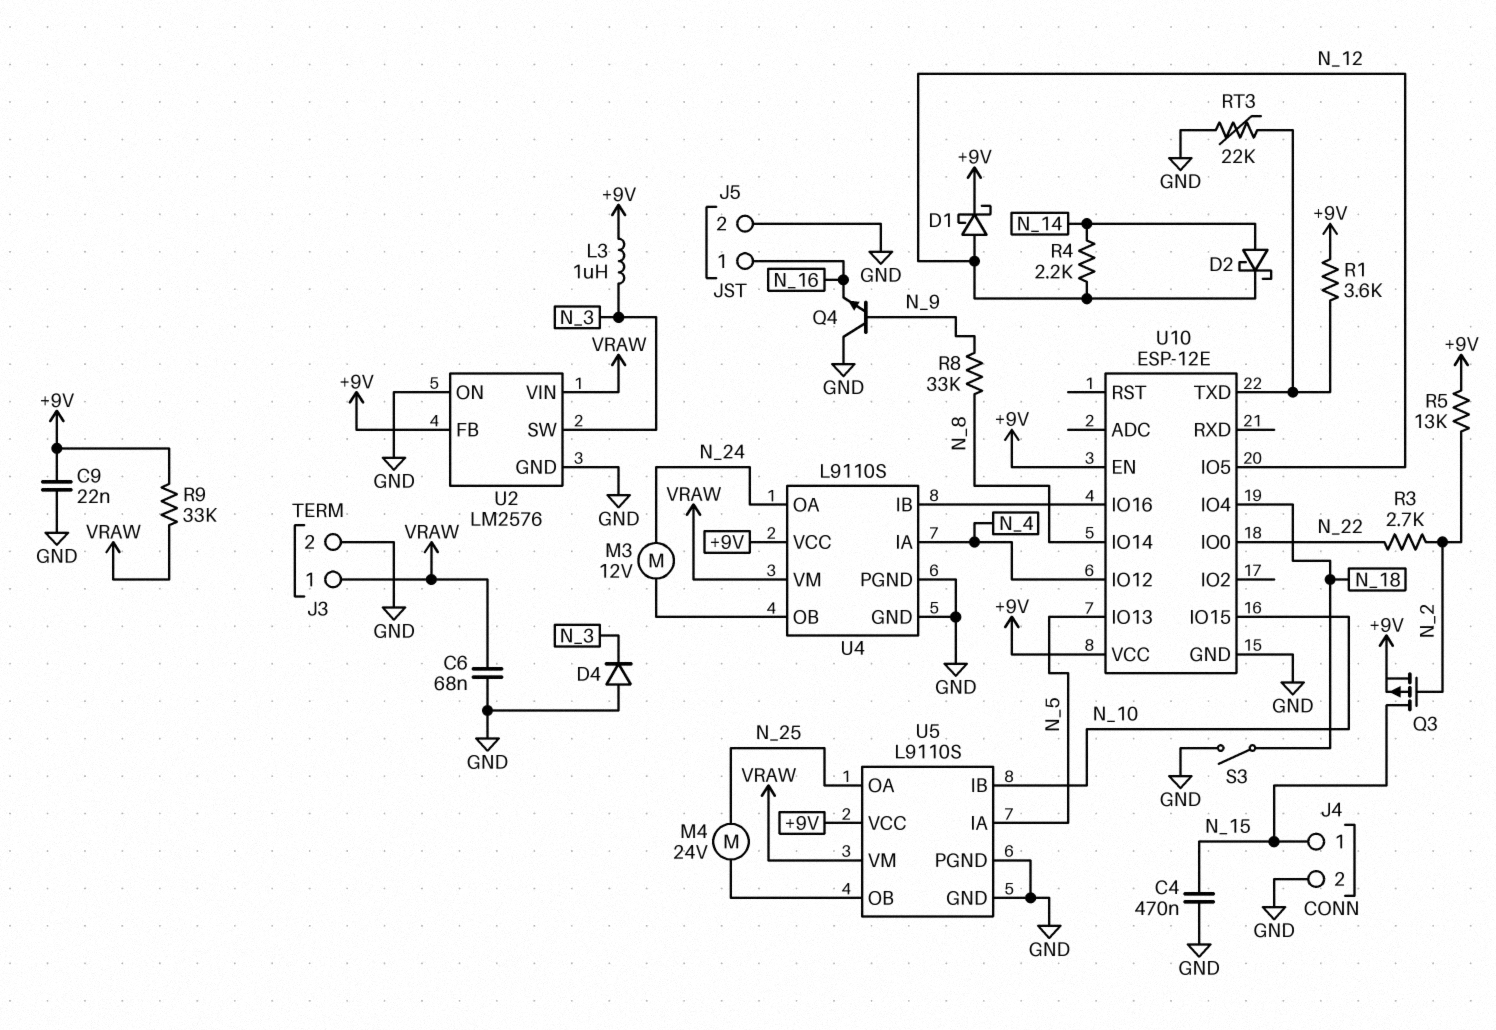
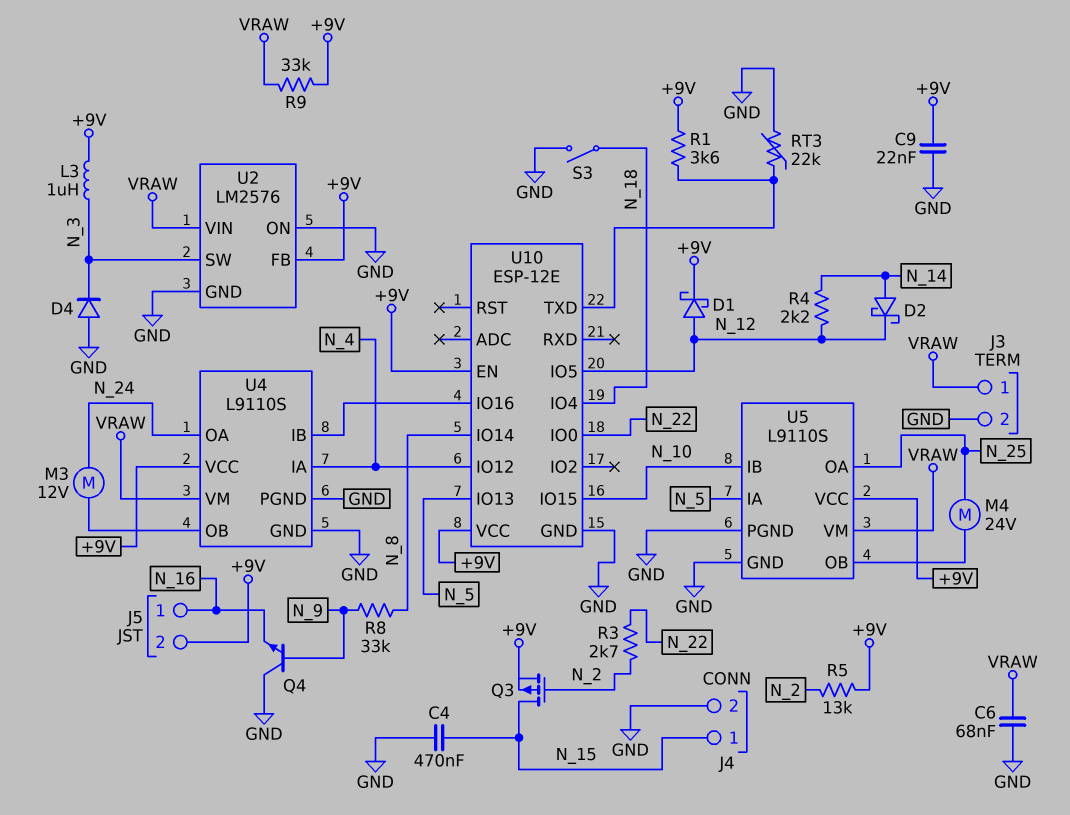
J5 pin 2: GND -> +9V

